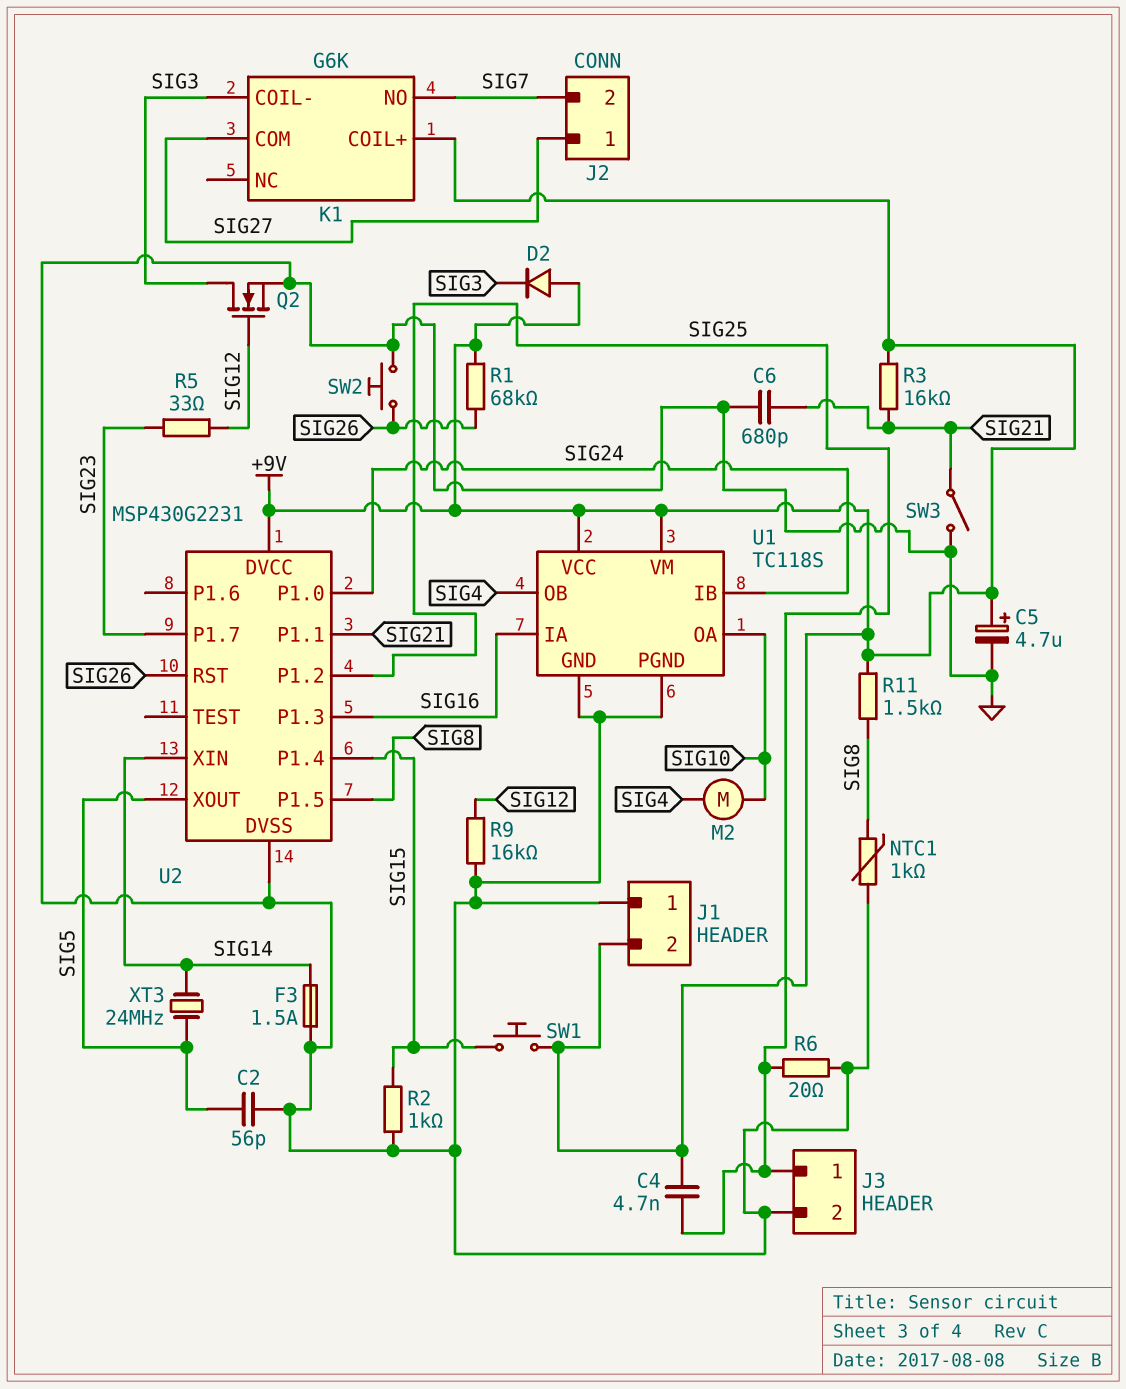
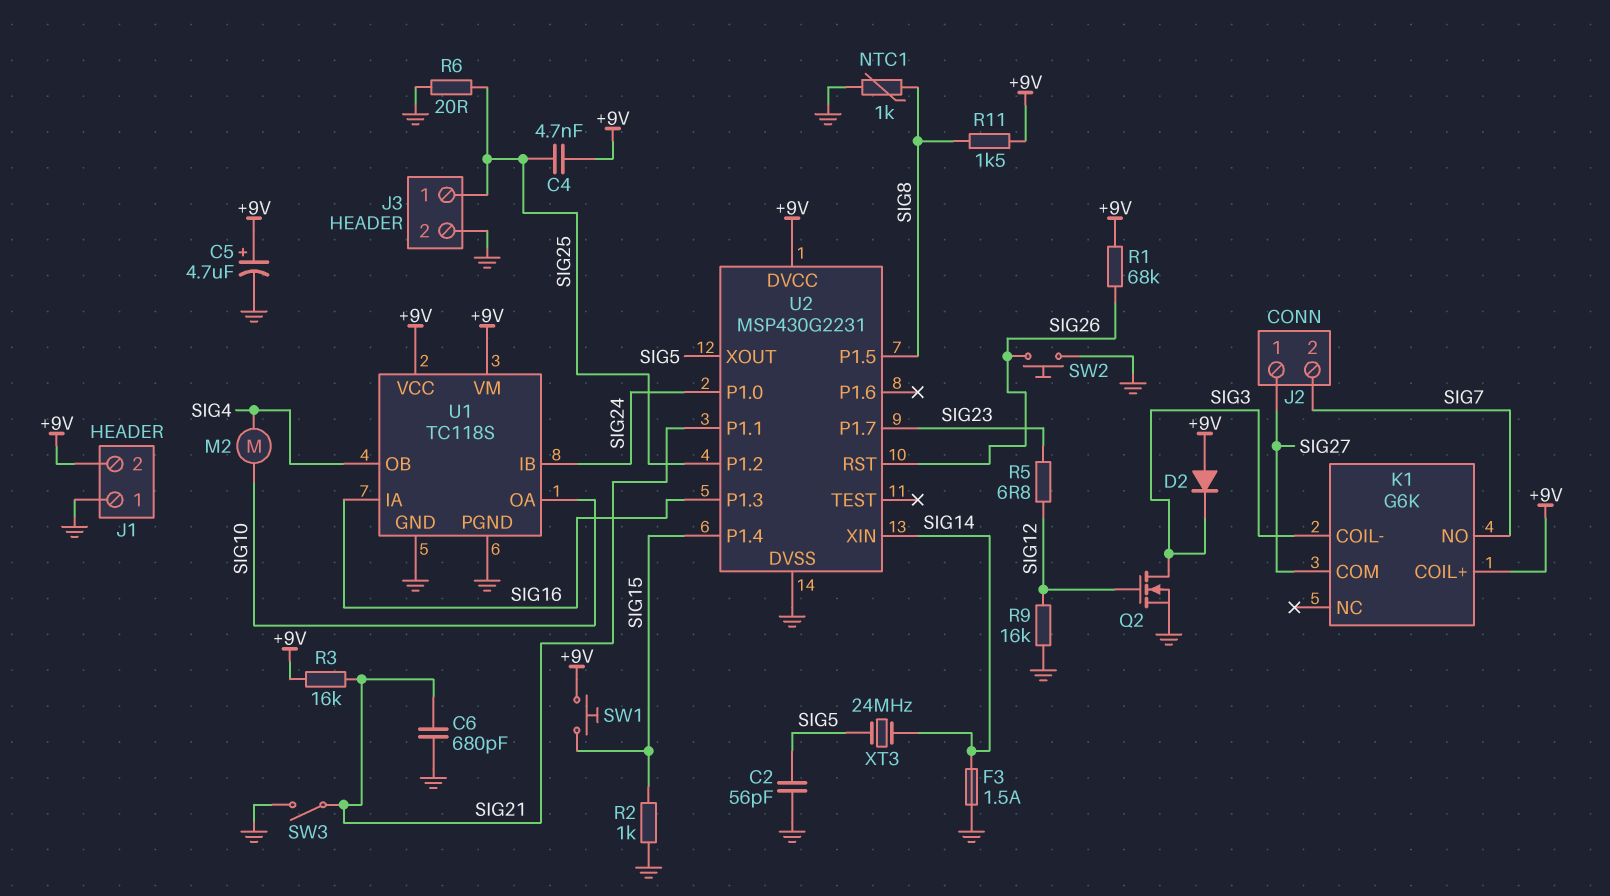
R5: 33 (SIG12, SIG23) -> 6.8 (SIG12, SIG23)

